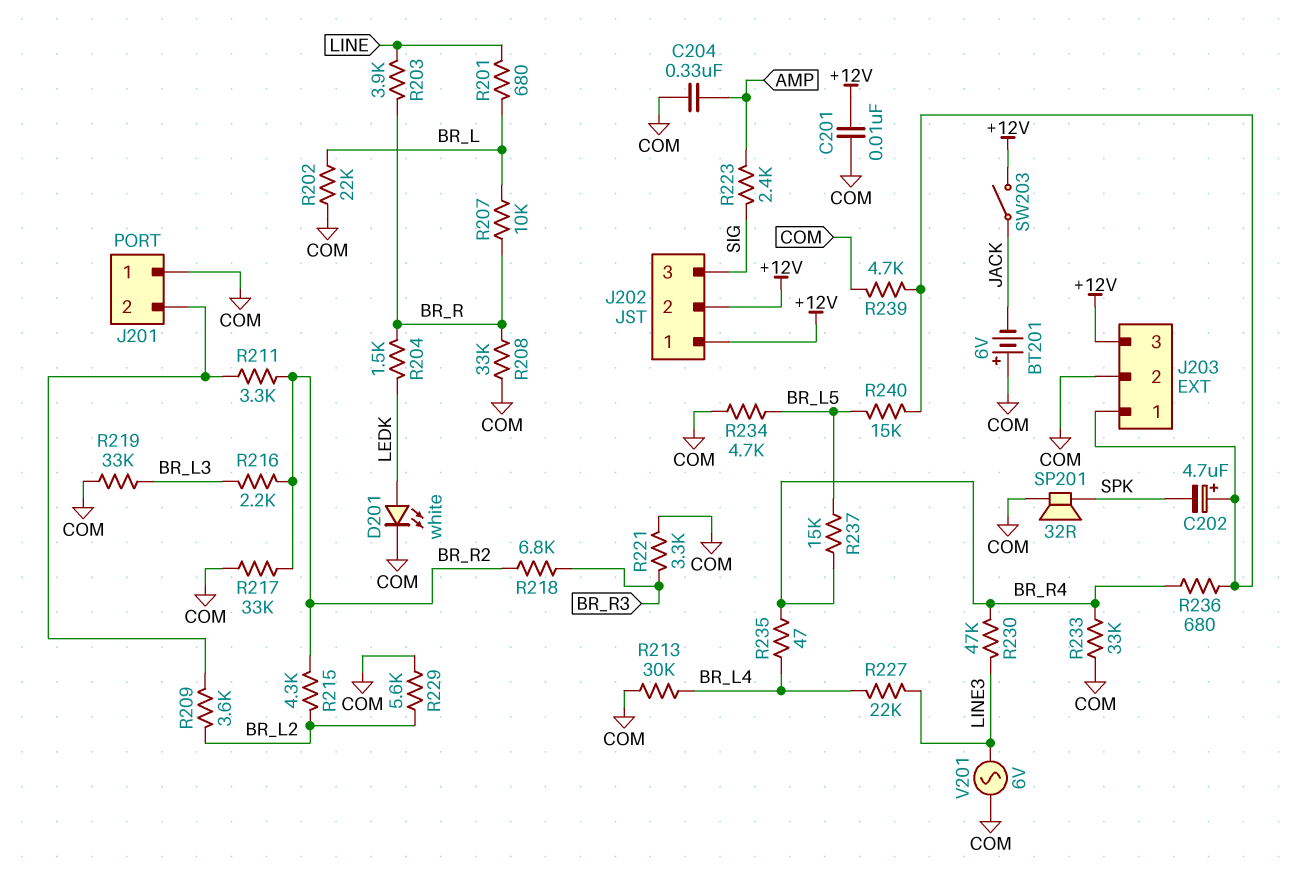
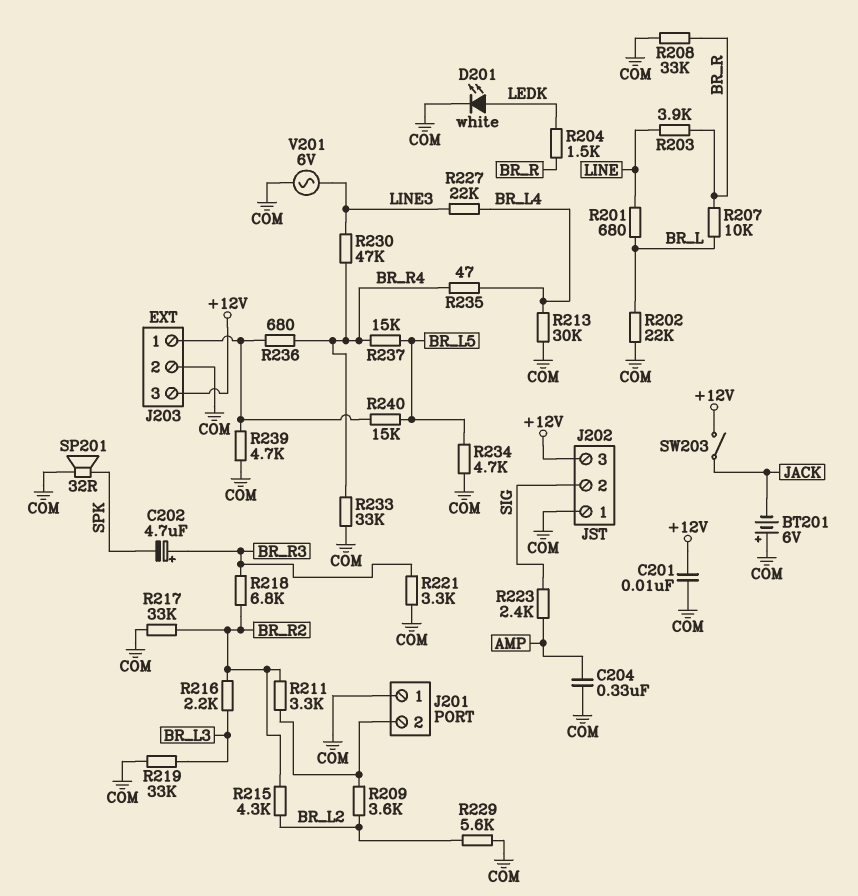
C202: 4.7uF (plus J203/1, minus SPK) -> 4.7uF (plus BR_R3, minus SPK)
J202 pin 1: +12V -> COM
J202 pin 2: +12V -> SIG
J202 pin 3: SIG -> +12V

